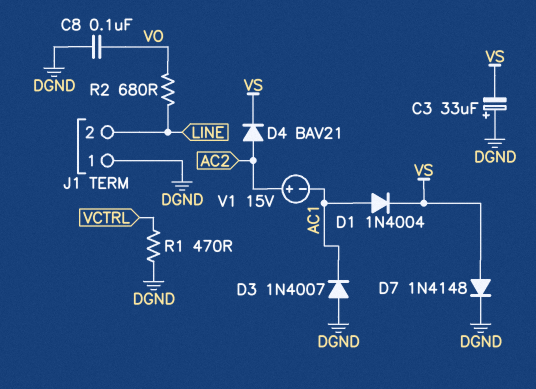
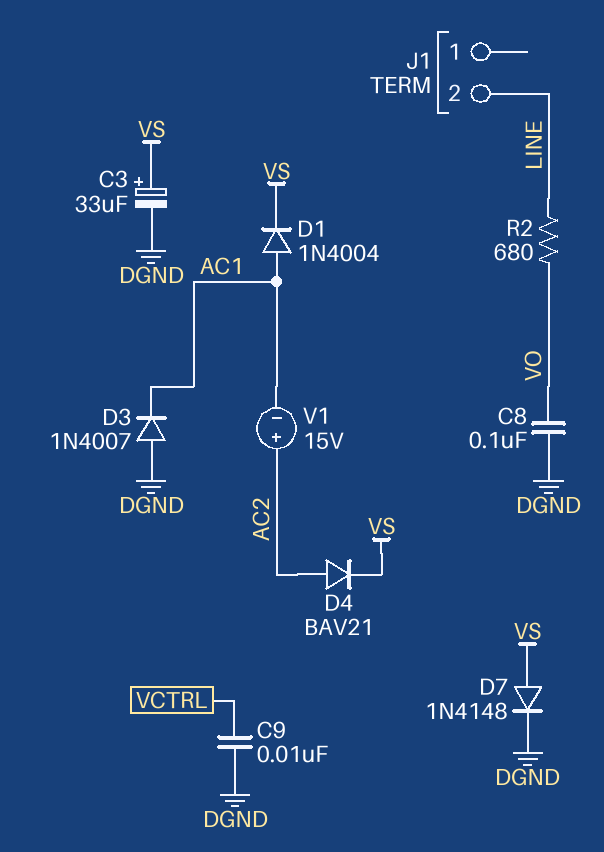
C3: 33uF (plus DGND, minus VS) -> 33uF (plus VS, minus DGND)
C9: none -> 10nF (DGND, VCTRL)
J1 pin 1: DGND -> none
R1: 470 (DGND, VCTRL) -> none

